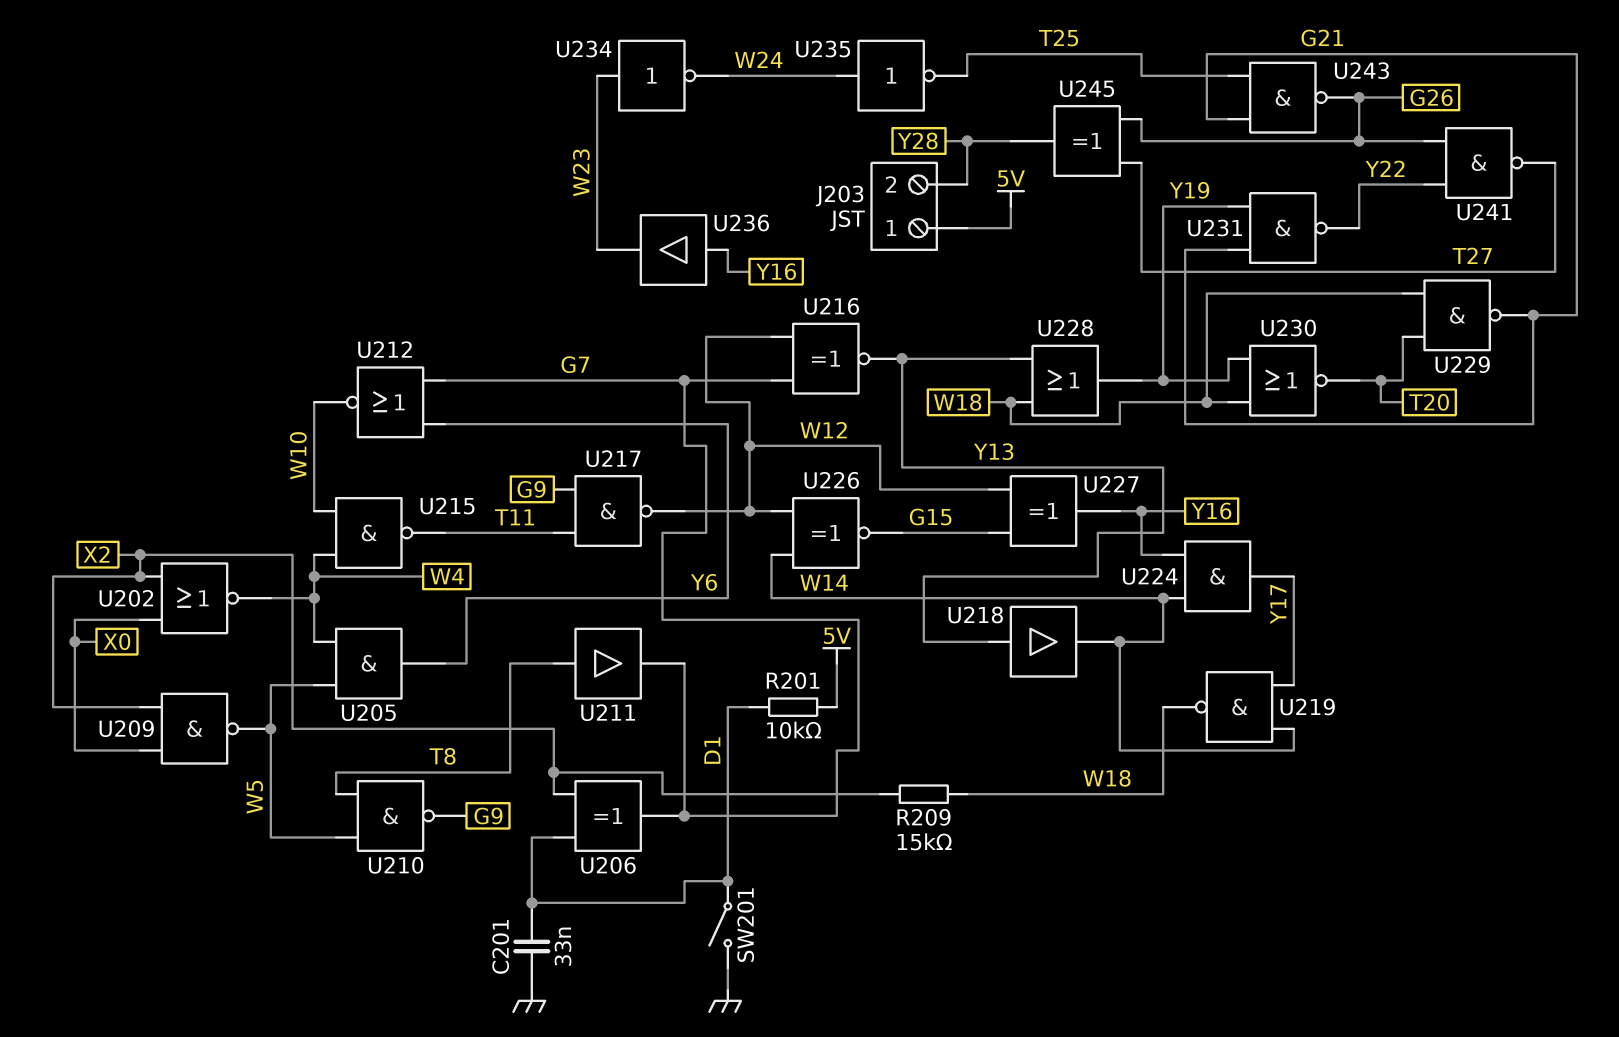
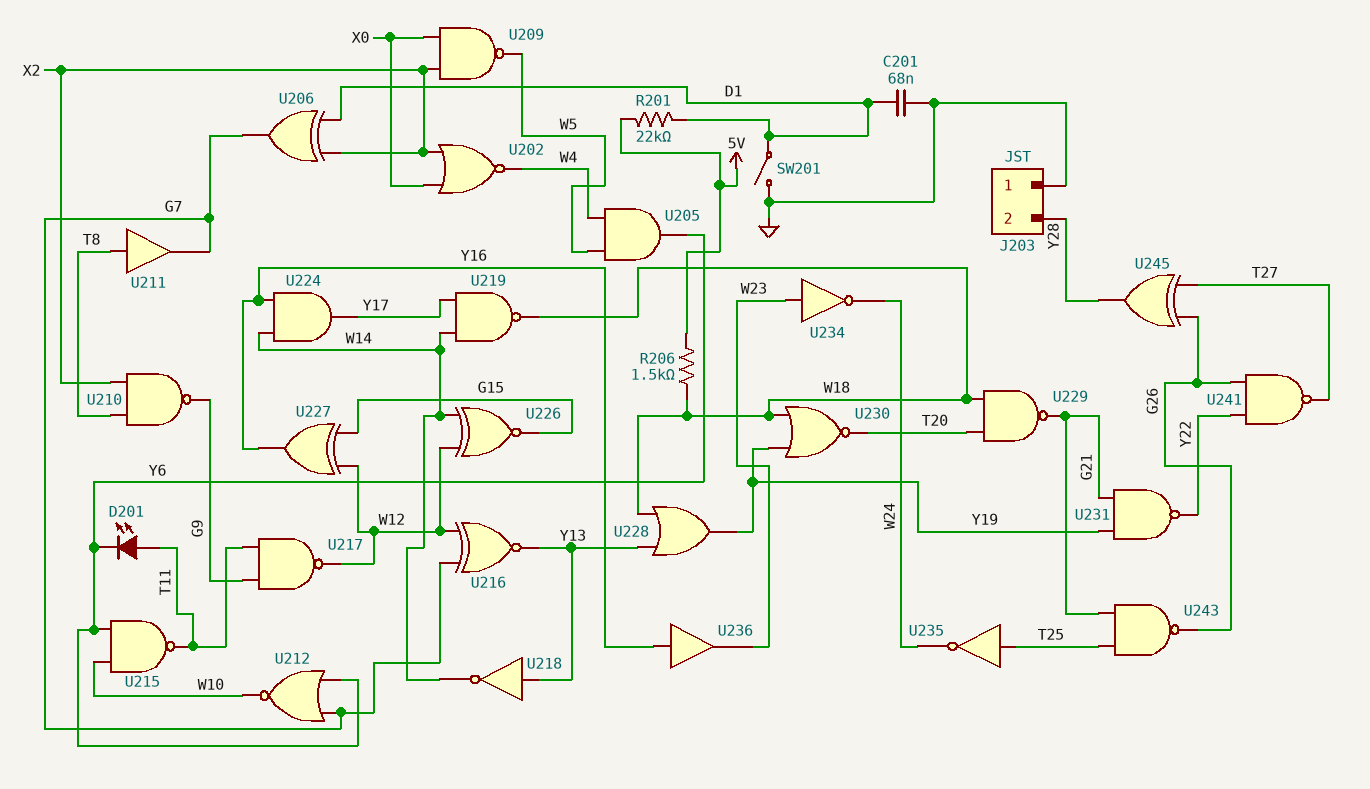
C201: 33nF (D1, GND) -> 68nF (D1, GND)
D201: none -> LED (A T11, K Y6)
J203 pin 1: 5V -> GND
R201: 10k (5V, D1) -> 22k (5V, D1)
R206: none -> 1.5k (5V, W18)
R209: 15k (W18, X2) -> none
U210: NAND (in T8, in W5, out G9) -> NAND (in T8, in X2, out G9)
U215: NAND (in W4, in W10, out T11) -> NAND (in W10, in Y6, out T11)
U218: buffer (in Y13, out W14) -> NOT (in Y13, out W14)
U235: NOT (in W24, out T25) -> NOT (in T25, out W24)

